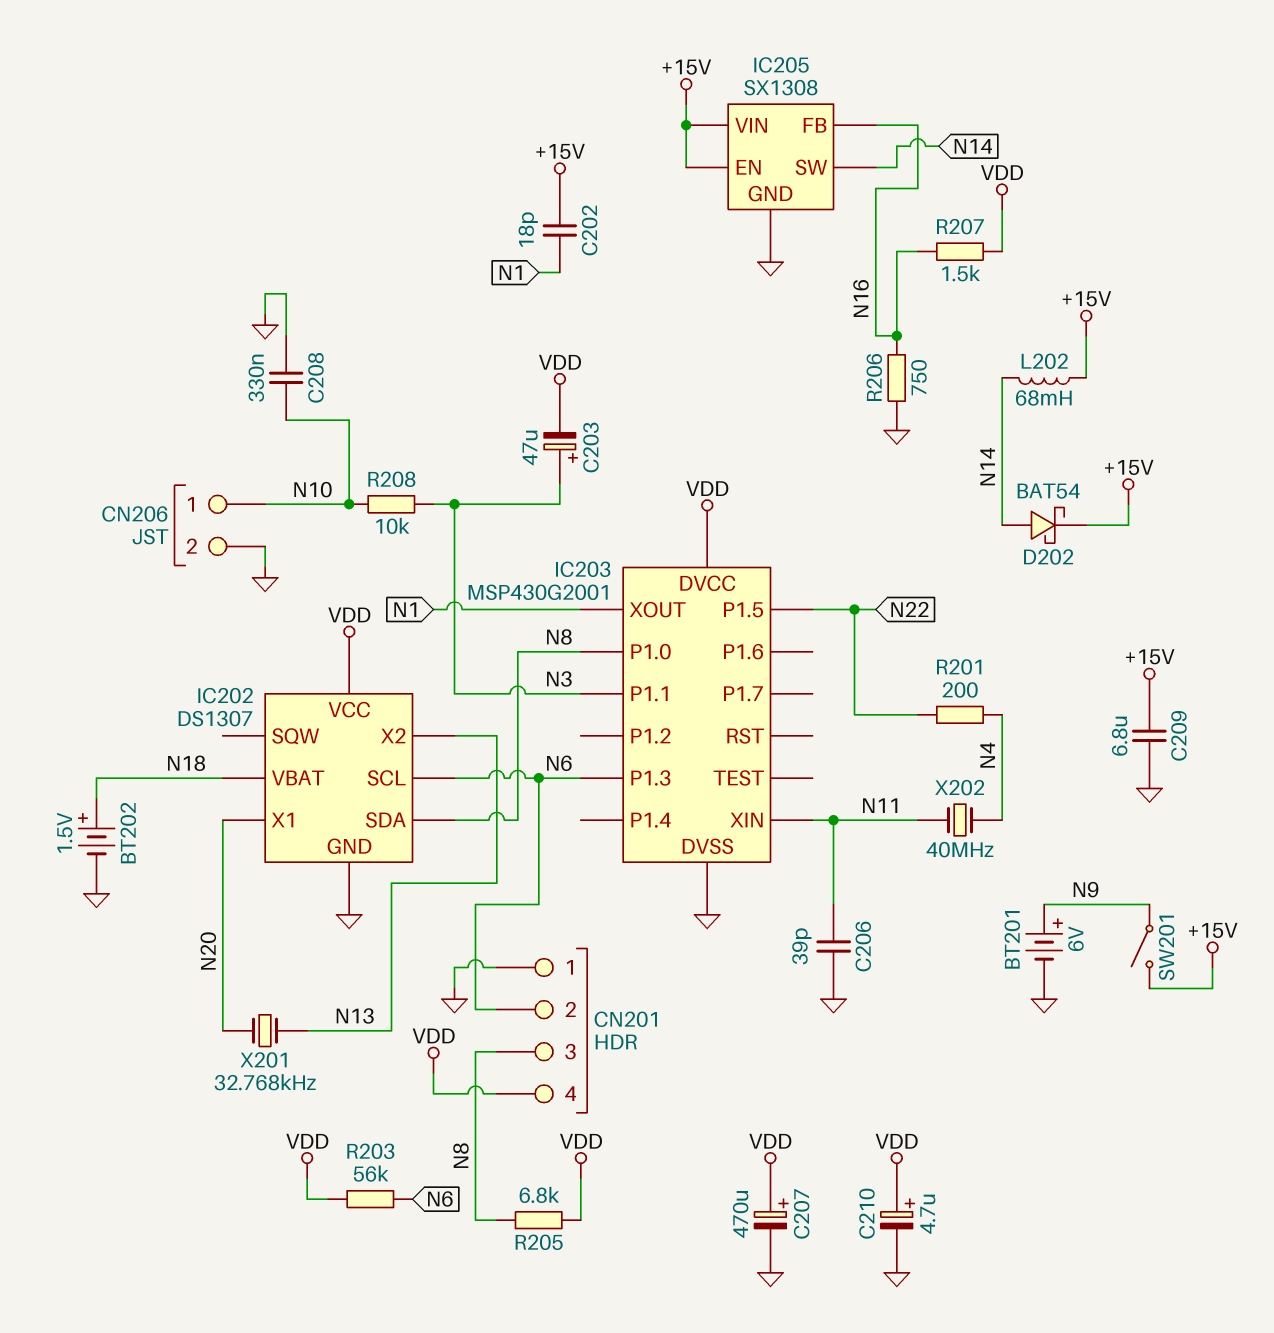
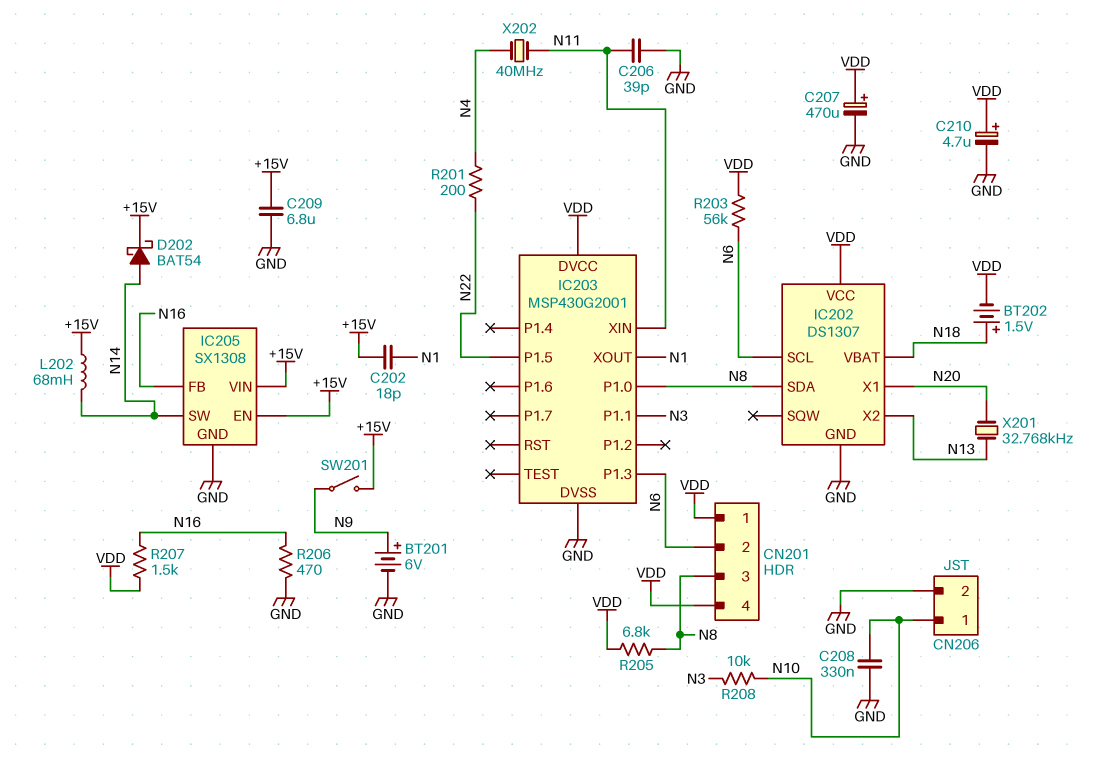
BT202: 1.5V (plus N18, minus GND) -> 1.5V (plus N18, minus VDD)
C203: 47uF (plus N3, minus VDD) -> none
CN201 pin 1: GND -> VDD
R206: 750 (GND, N16) -> 470 (GND, N16)

